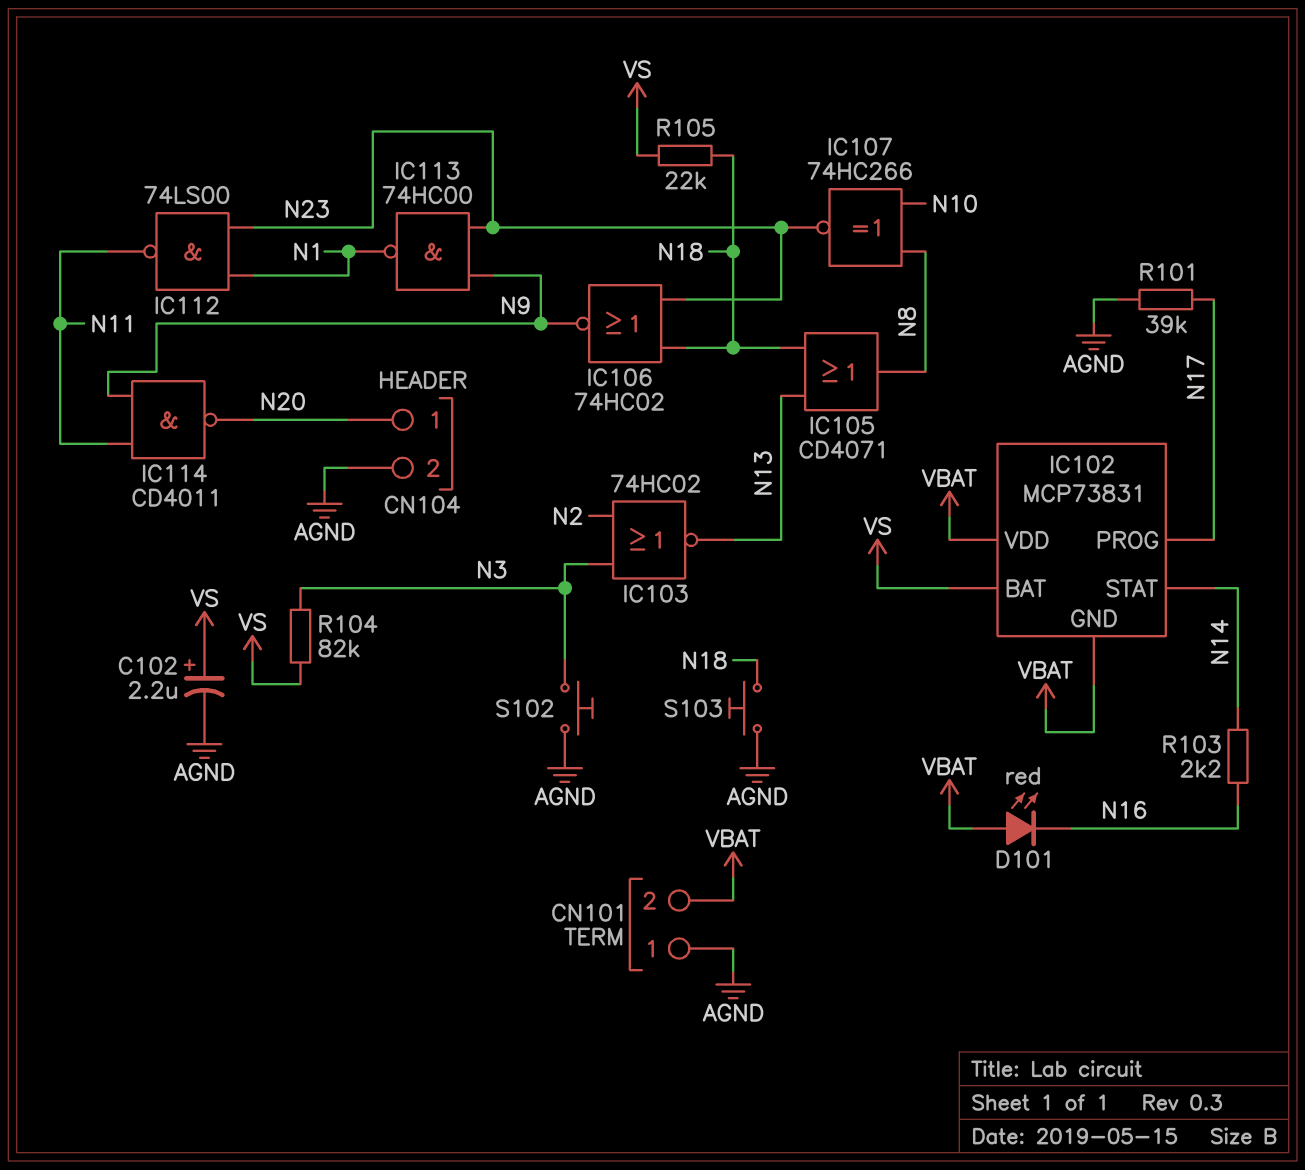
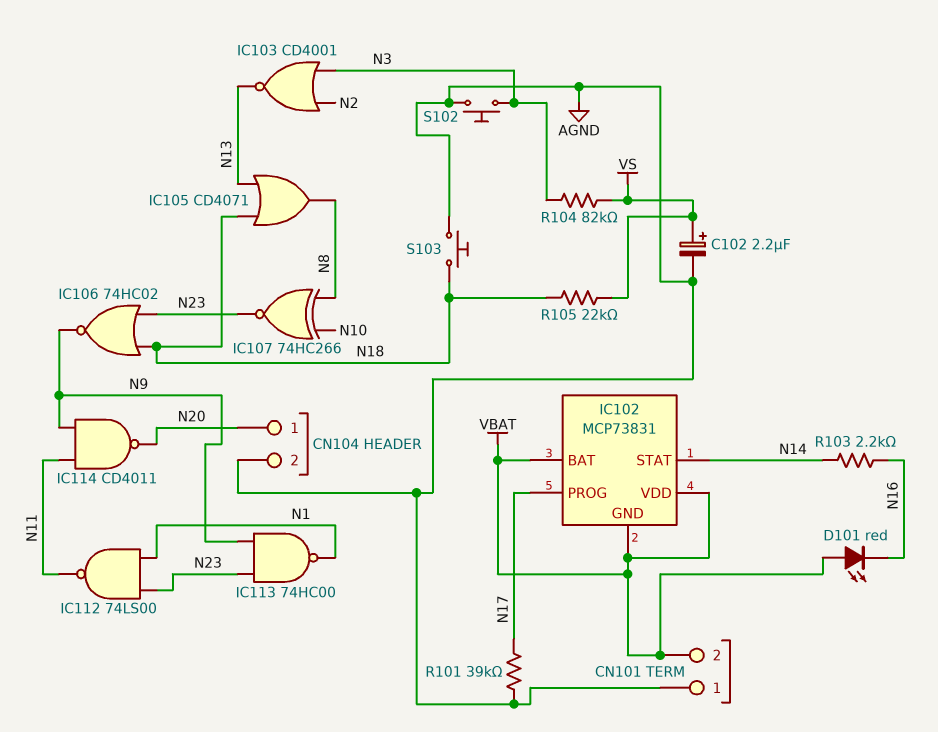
IC102 pin BAT: VS -> VBAT
IC103: NOR 74HC02 (in N2, in N3, out N13) -> NOR CD4001 (in N2, in N3, out N13)

